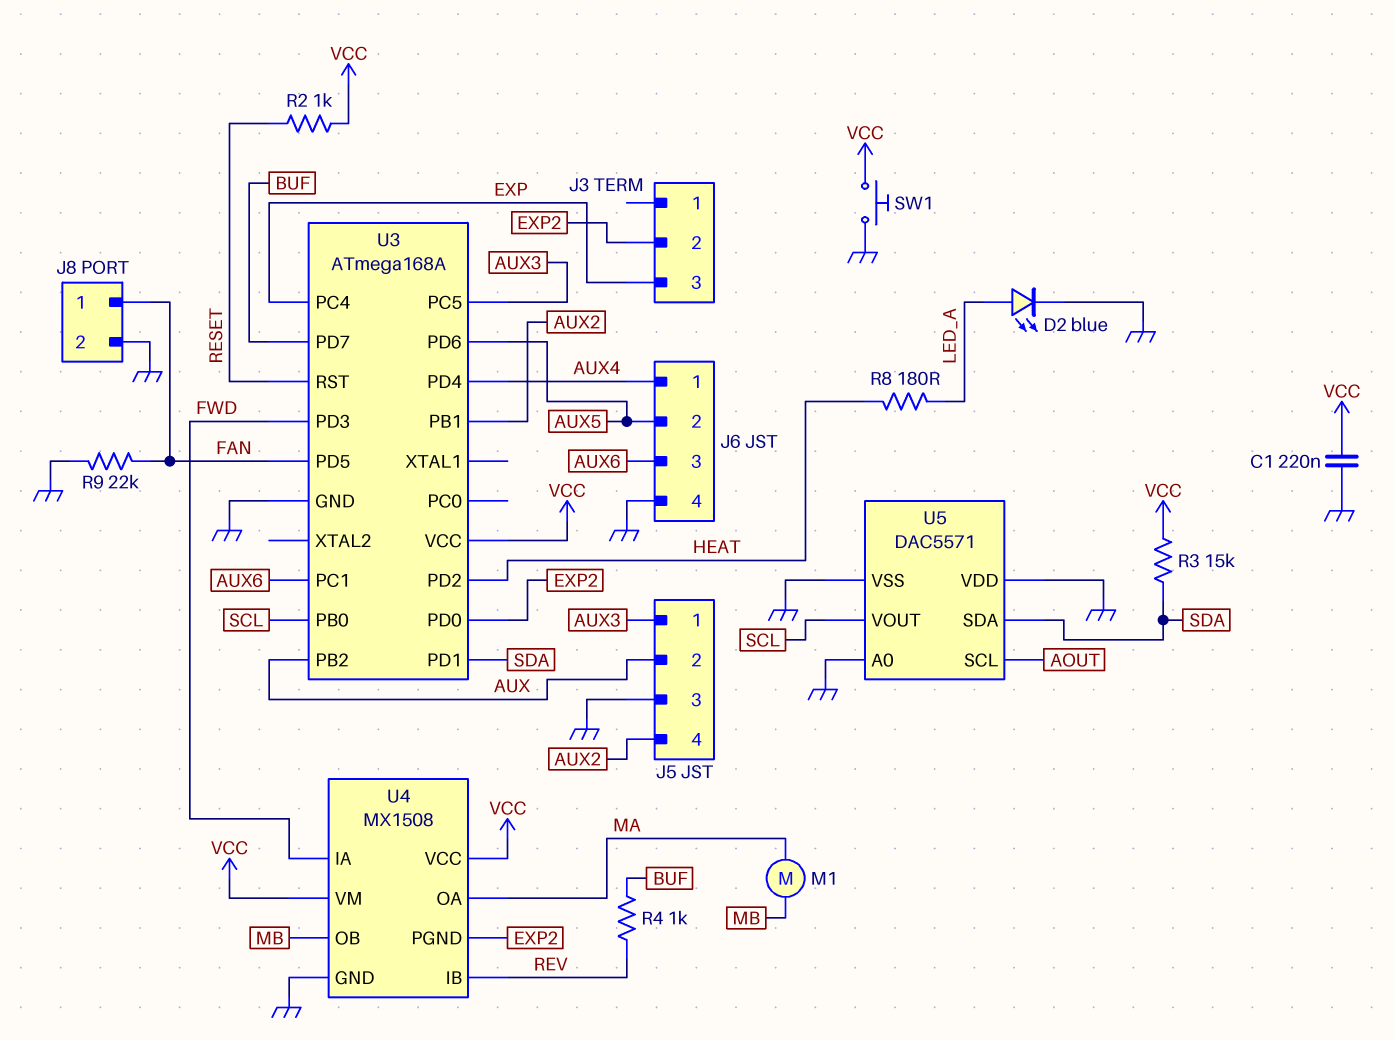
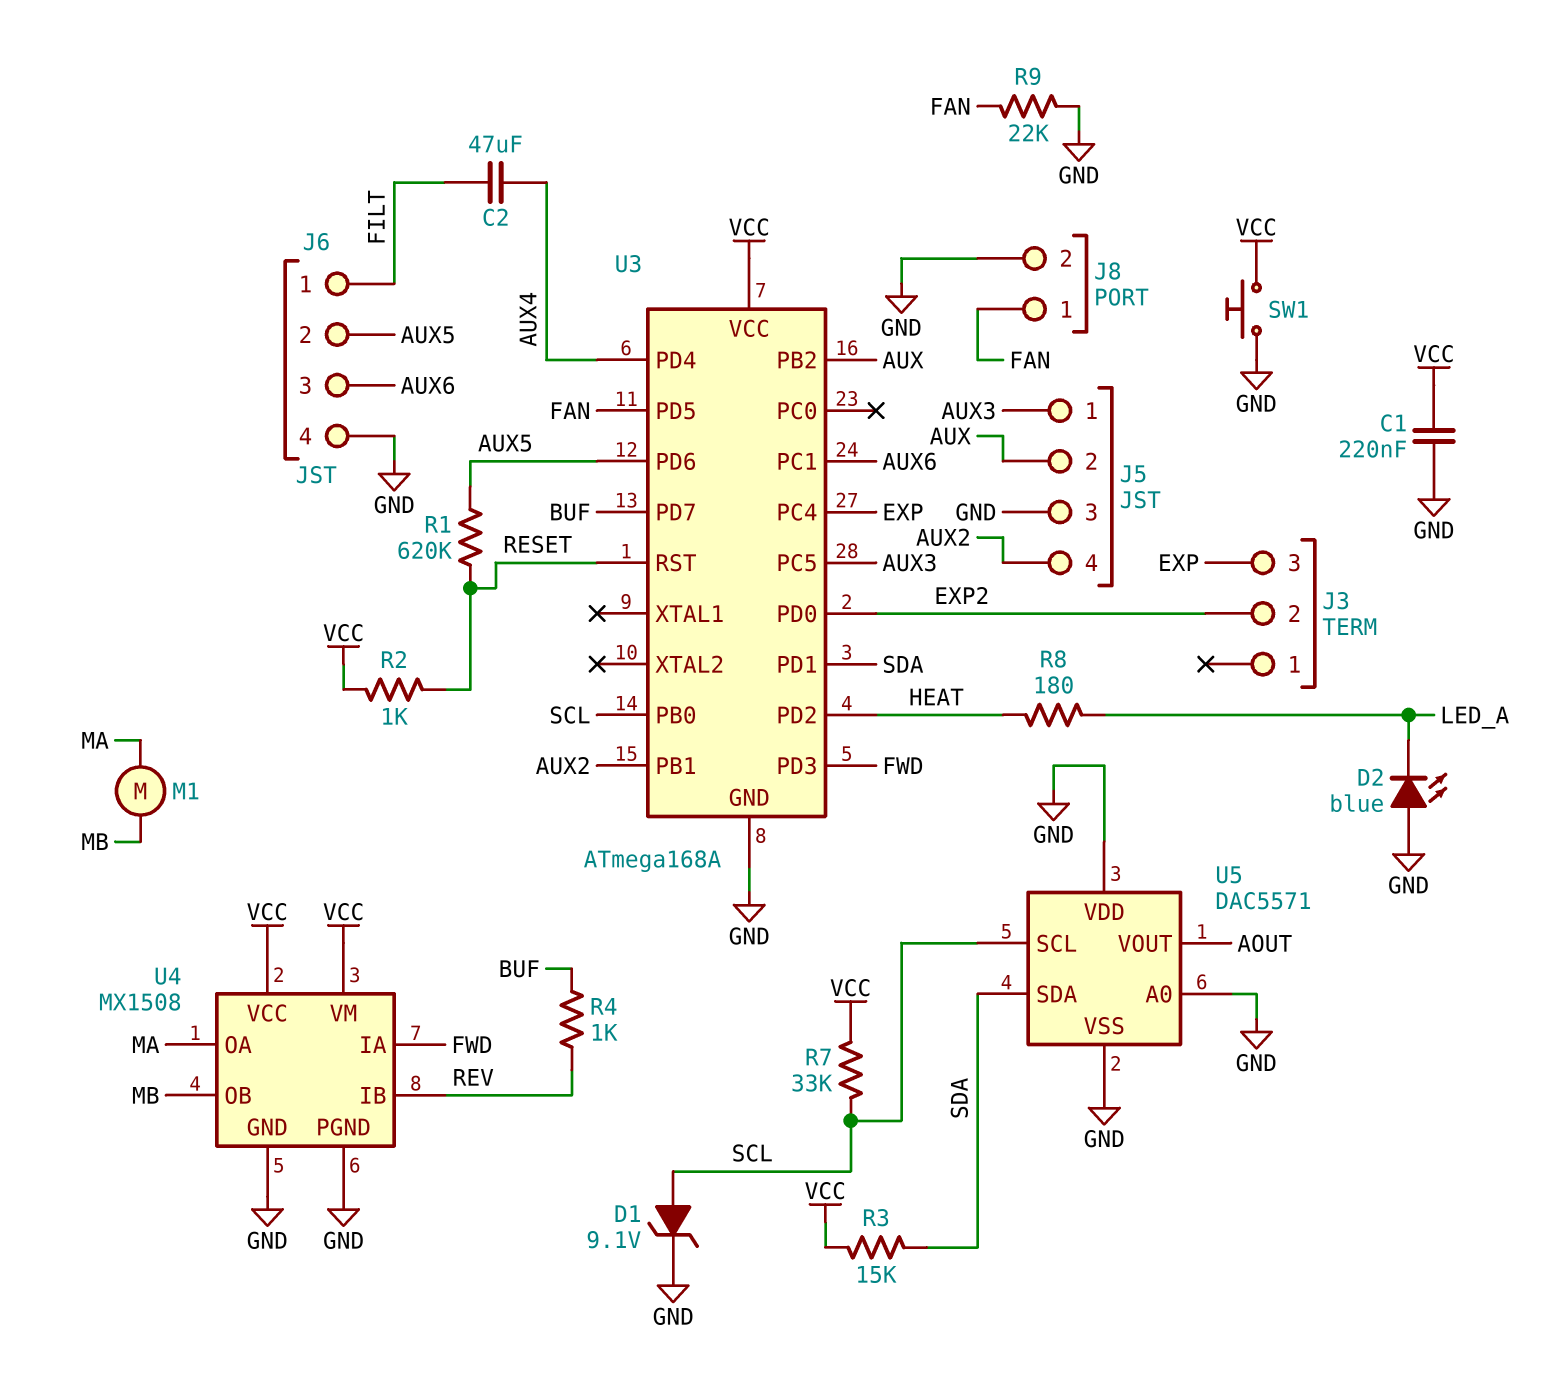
C2: none -> 47uF (AUX4, FILT)
D1: none -> zener 9.1V (A SCL, K GND)
D2: LED blue (A LED_A, K GND) -> LED blue (A GND, K LED_A)
J6 pin 1: AUX4 -> FILT
R1: none -> 620k (AUX5, RESET)
R7: none -> 33k (SCL, VCC)
U4 pin PGND: EXP2 -> GND
U5 pin SCL: AOUT -> SCL
U5 pin VOUT: SCL -> AOUT

